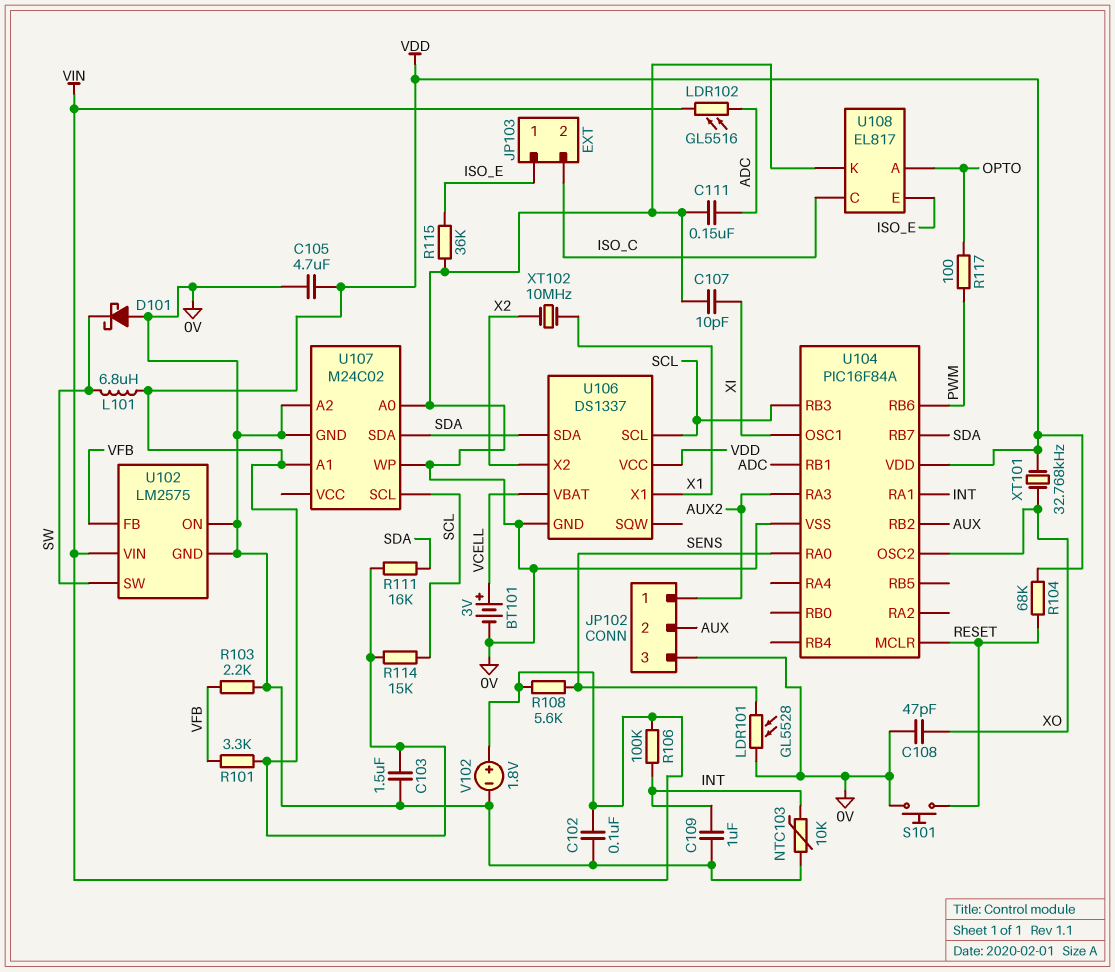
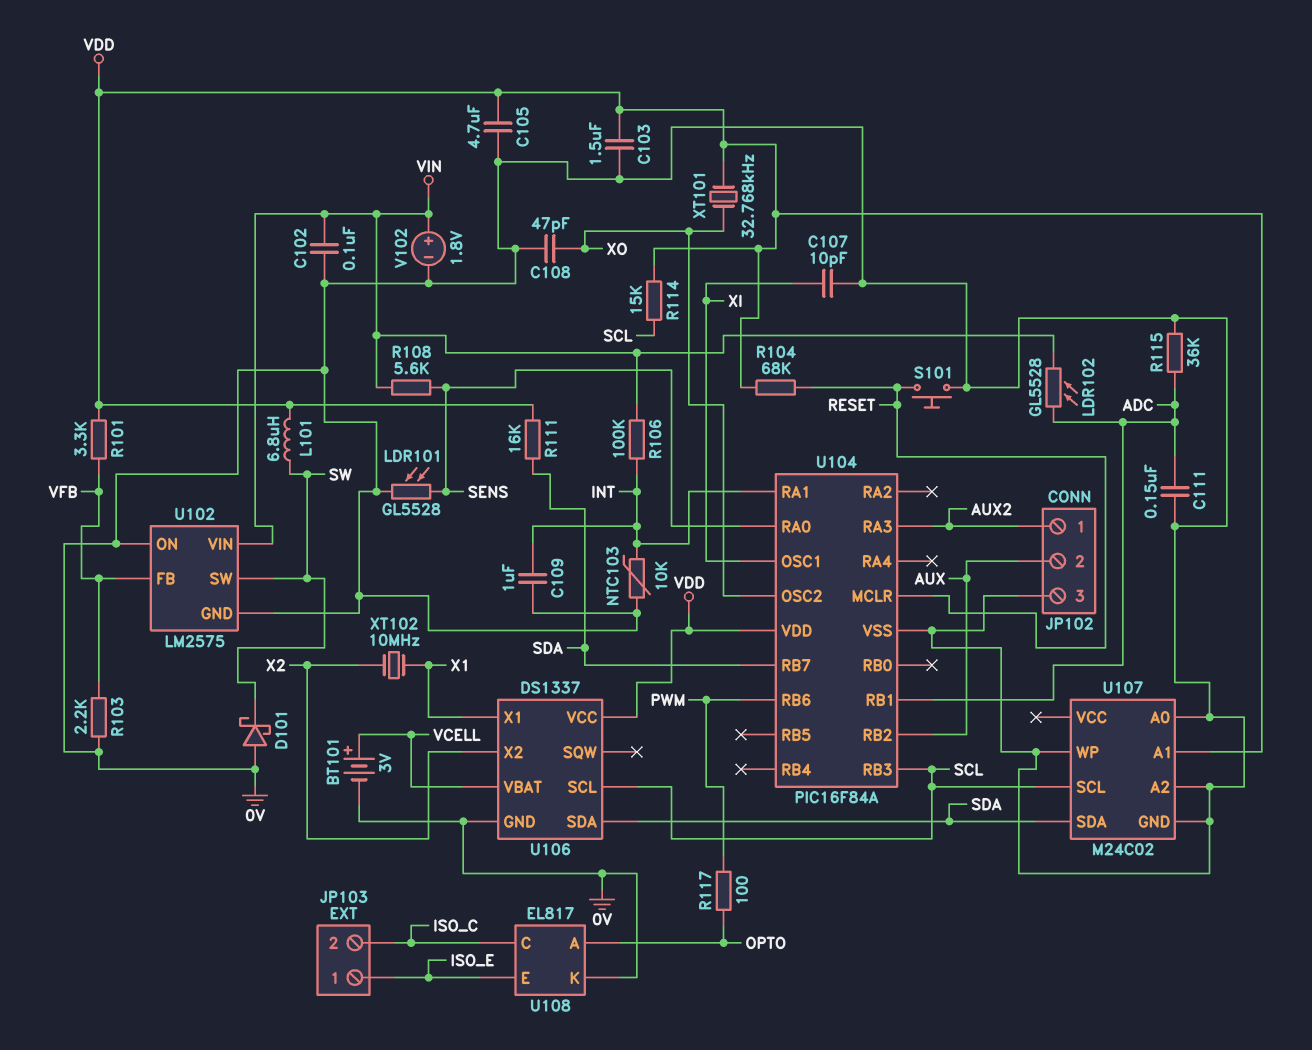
LDR102: GL5516 (ADC, VIN) -> GL5528 (ADC, VIN)
R115: 36k (0V, ISO_E) -> 36k (0V, ADC)

